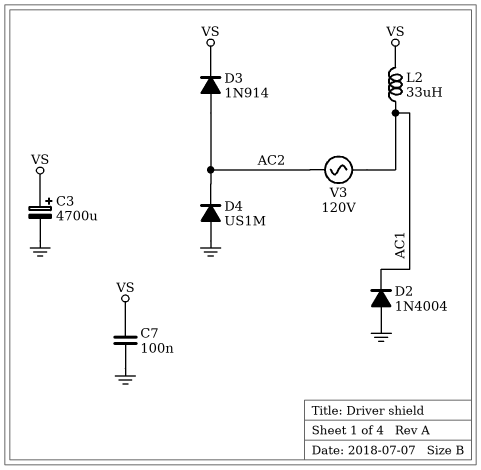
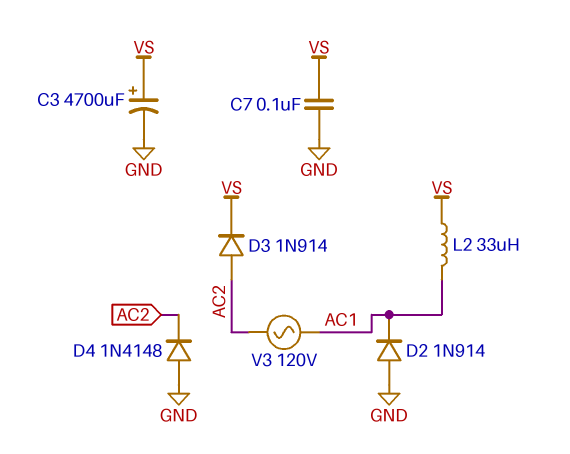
D2: diode 1N4004 (A GND, K AC1) -> diode 1N914 (A GND, K AC1)
D4: diode US1M (A GND, K AC2) -> diode 1N4148 (A GND, K AC2)

